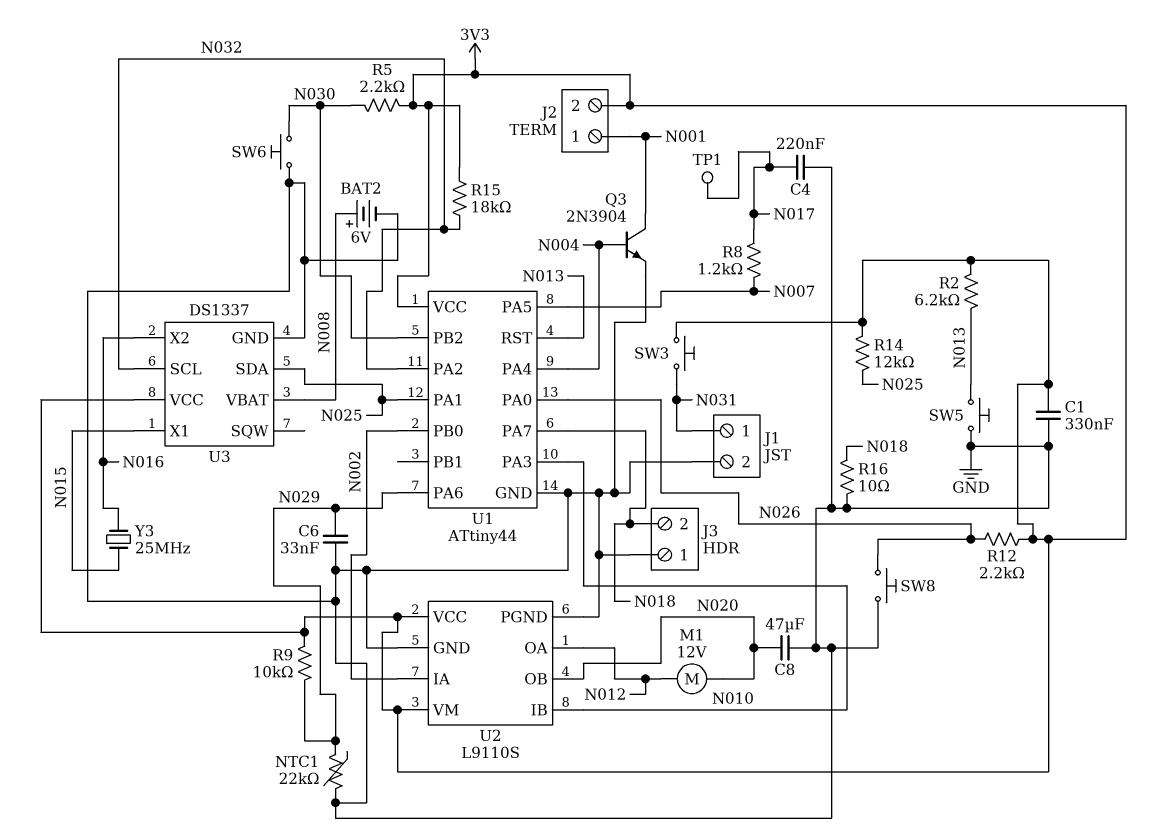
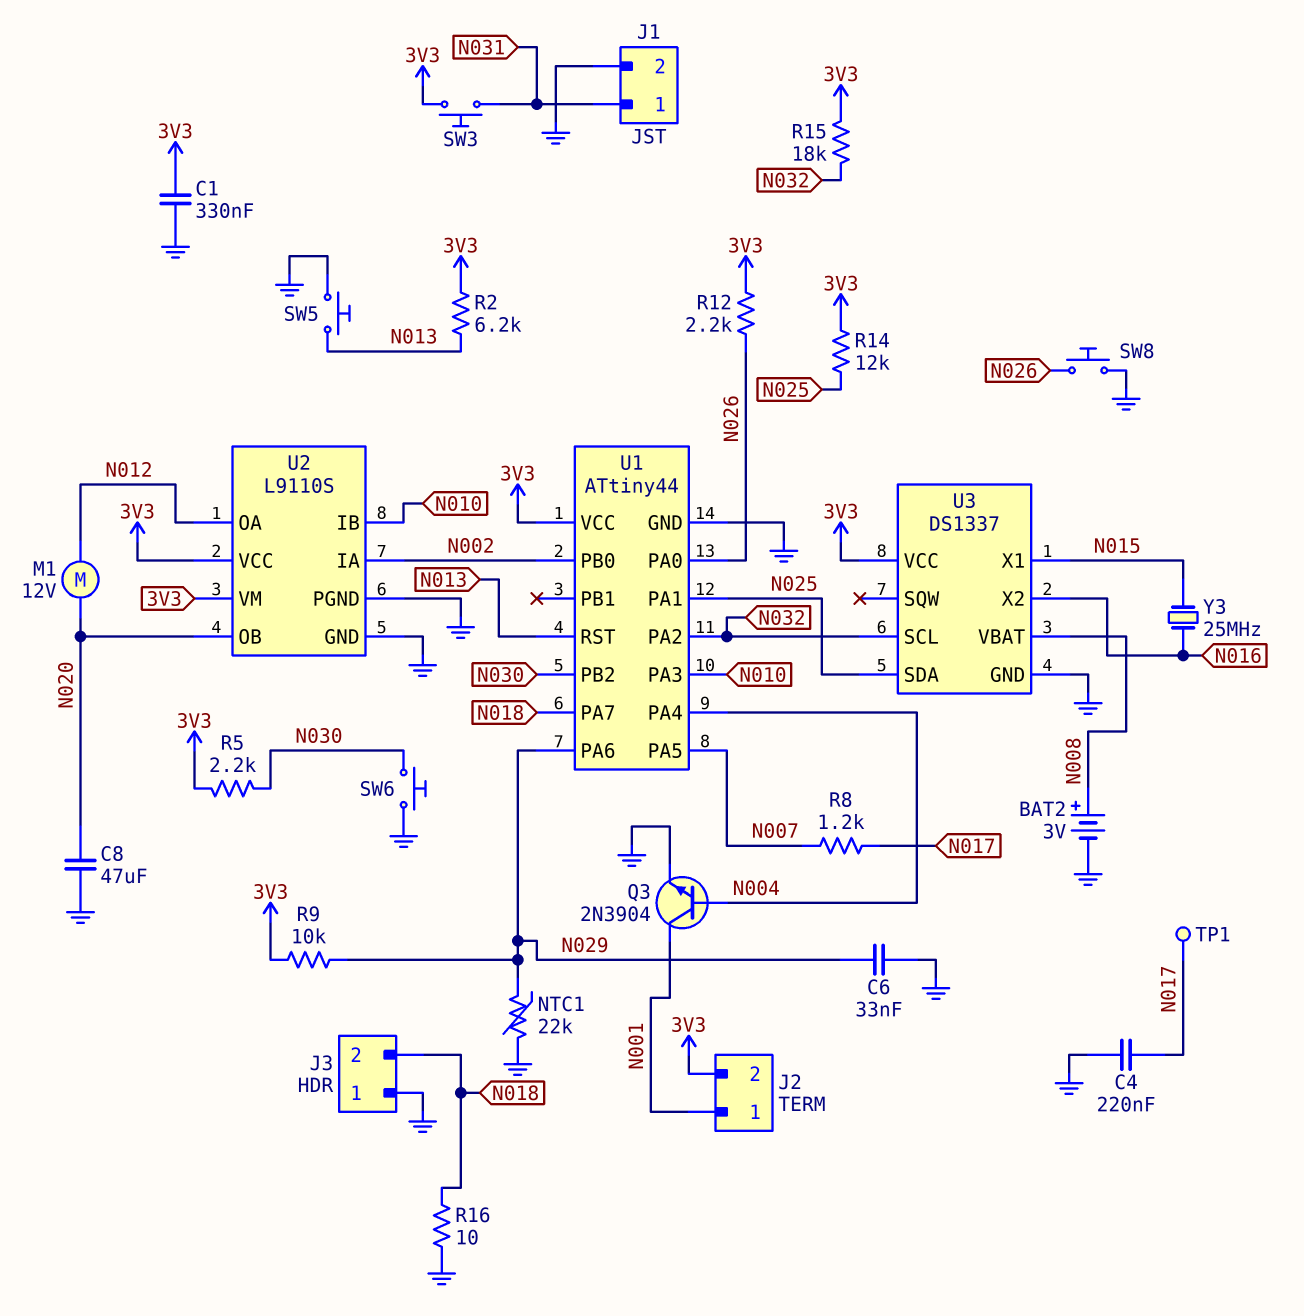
BAT2: 6V (plus N008, minus GND) -> 3V (plus N008, minus GND)

